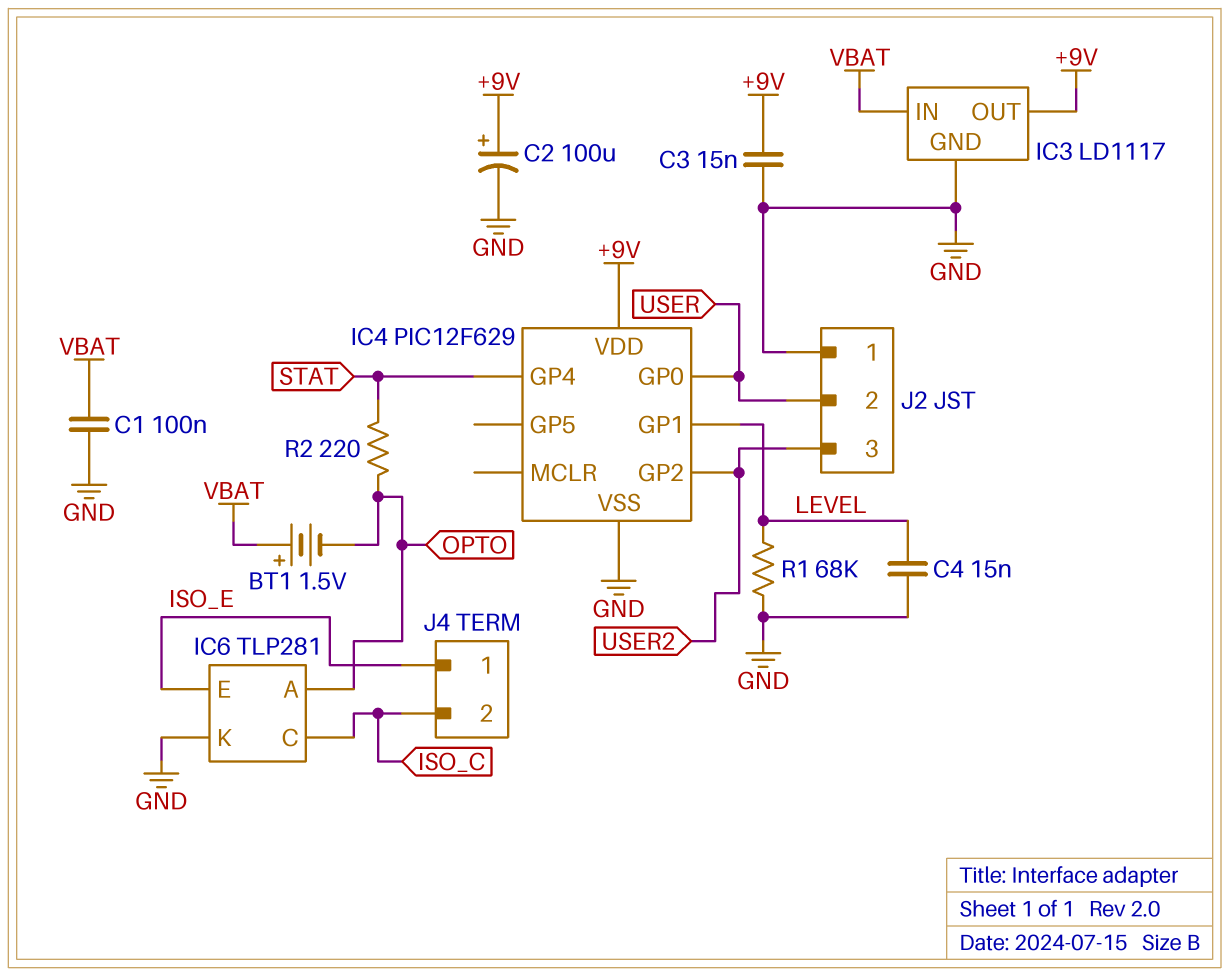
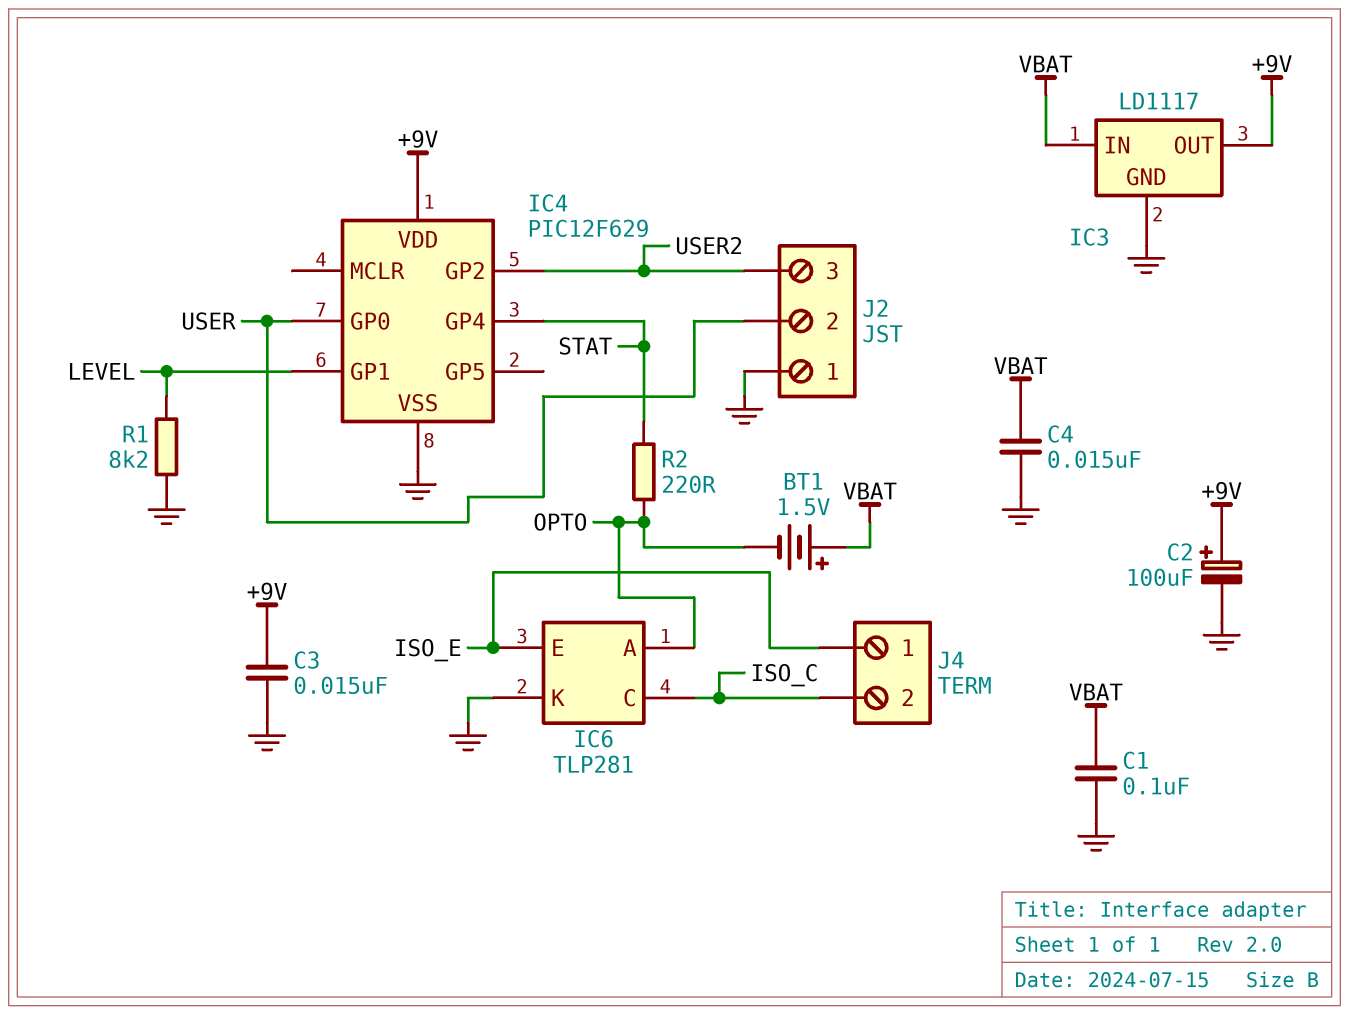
C4: 15nF (GND, LEVEL) -> 15nF (GND, VBAT)
R1: 68k (GND, LEVEL) -> 8.2k (GND, LEVEL)

